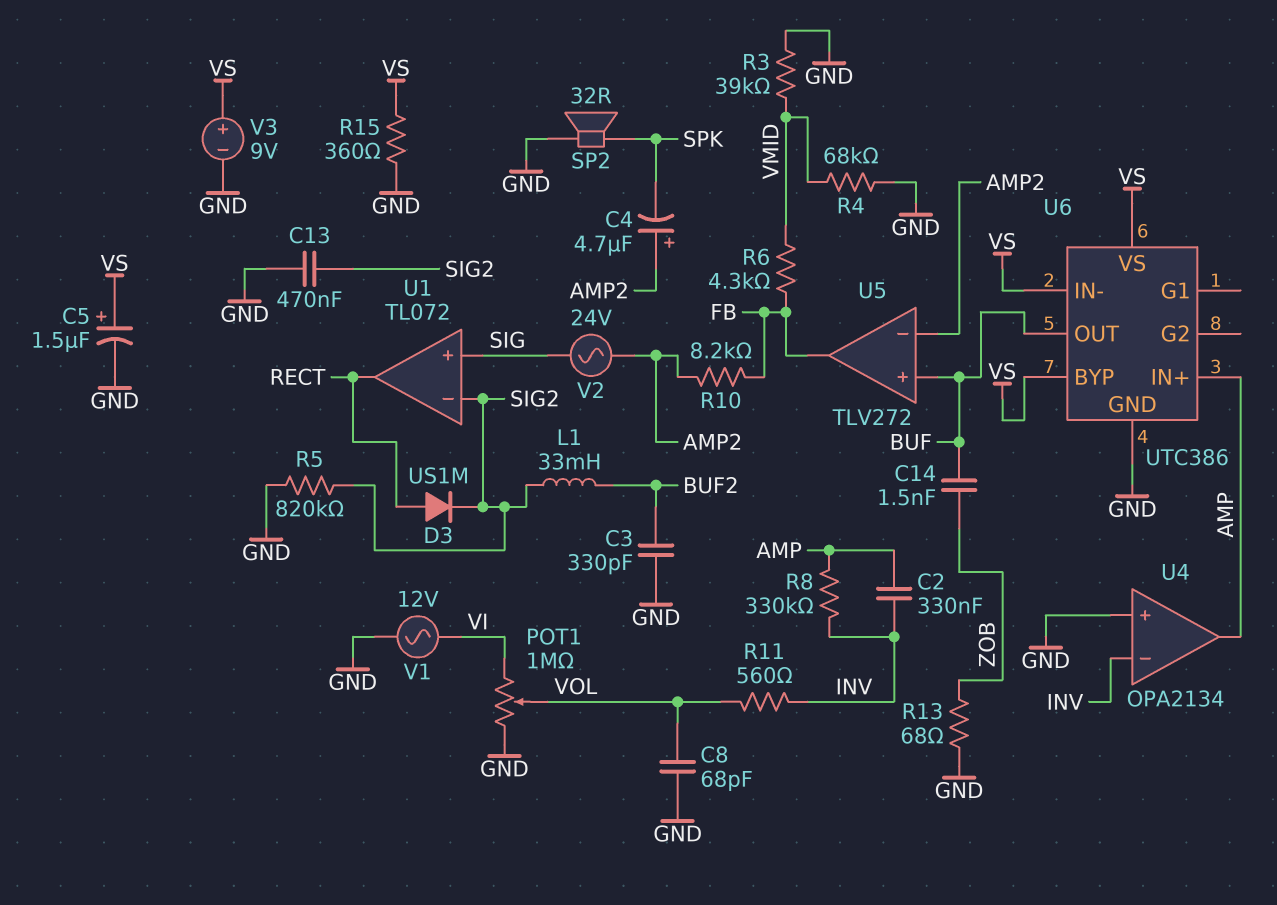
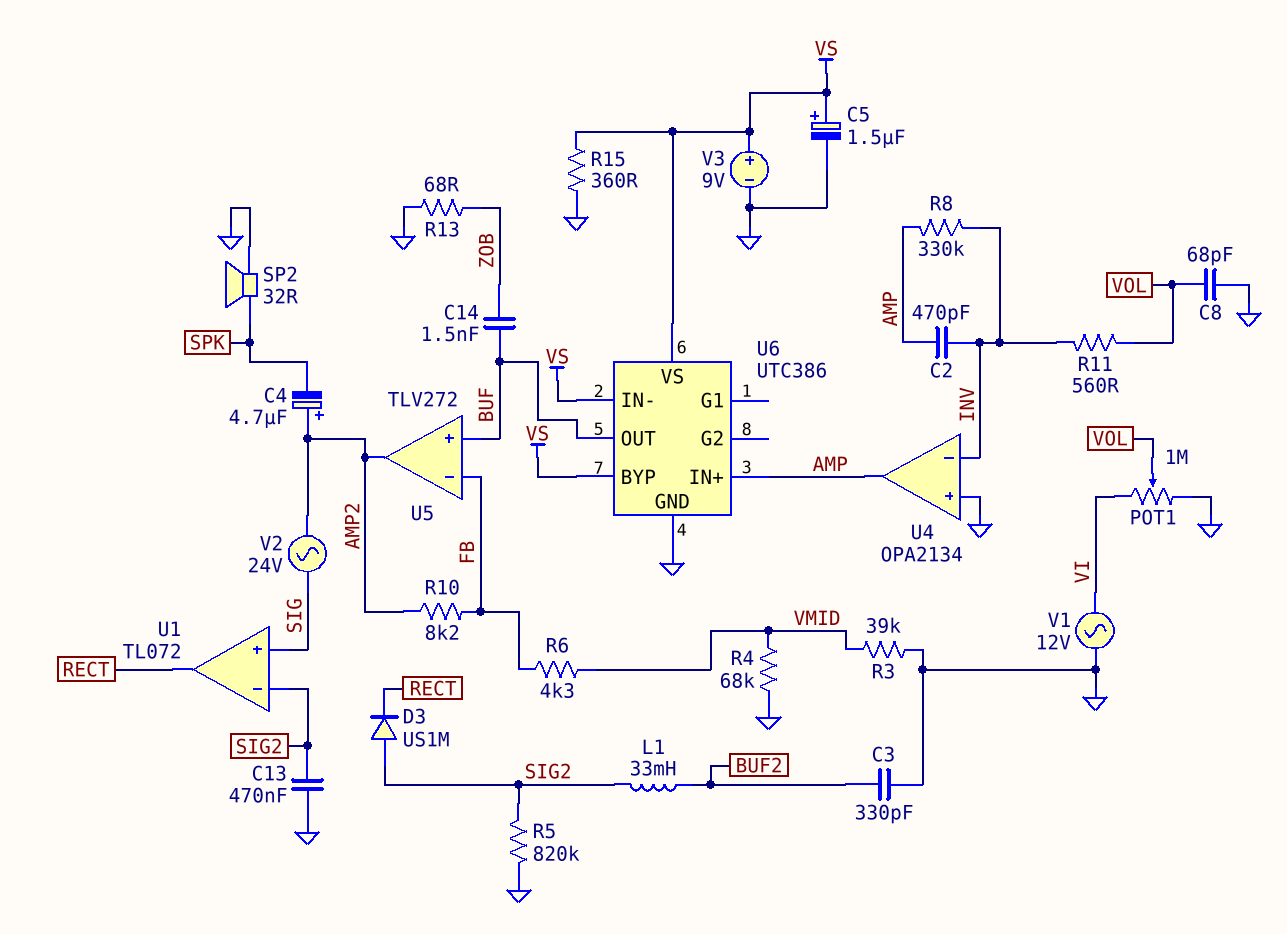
C2: 330nF (AMP, INV) -> 470pF (AMP, INV)
D3: diode US1M (A RECT, K SIG2) -> diode US1M (A SIG2, K RECT)
U5 pin in-: AMP2 -> FB
U5 pin out: FB -> AMP2

